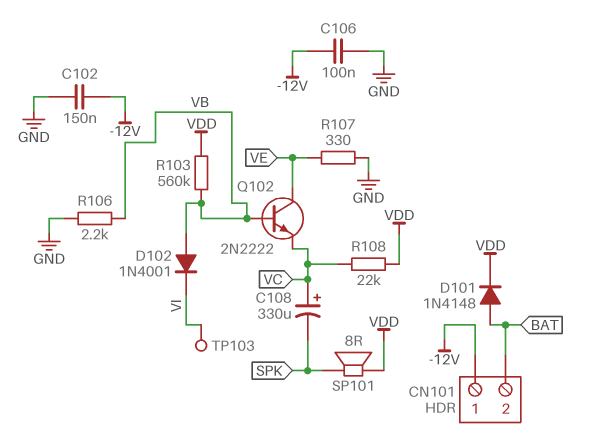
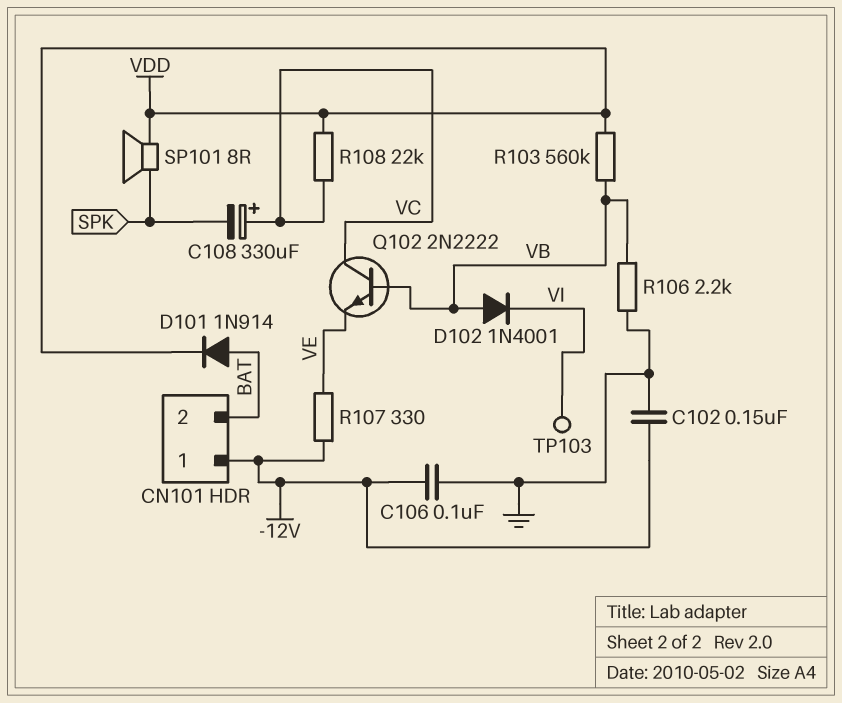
D101: diode 1N4148 (A BAT, K VDD) -> diode 1N914 (A BAT, K VDD)
Q102: NPN 2N2222 (B VB, C VE, E VC) -> NPN 2N2222 (B VB, C VC, E VE)
R107: 330 (GND, VE) -> 330 (-12V, VE)

